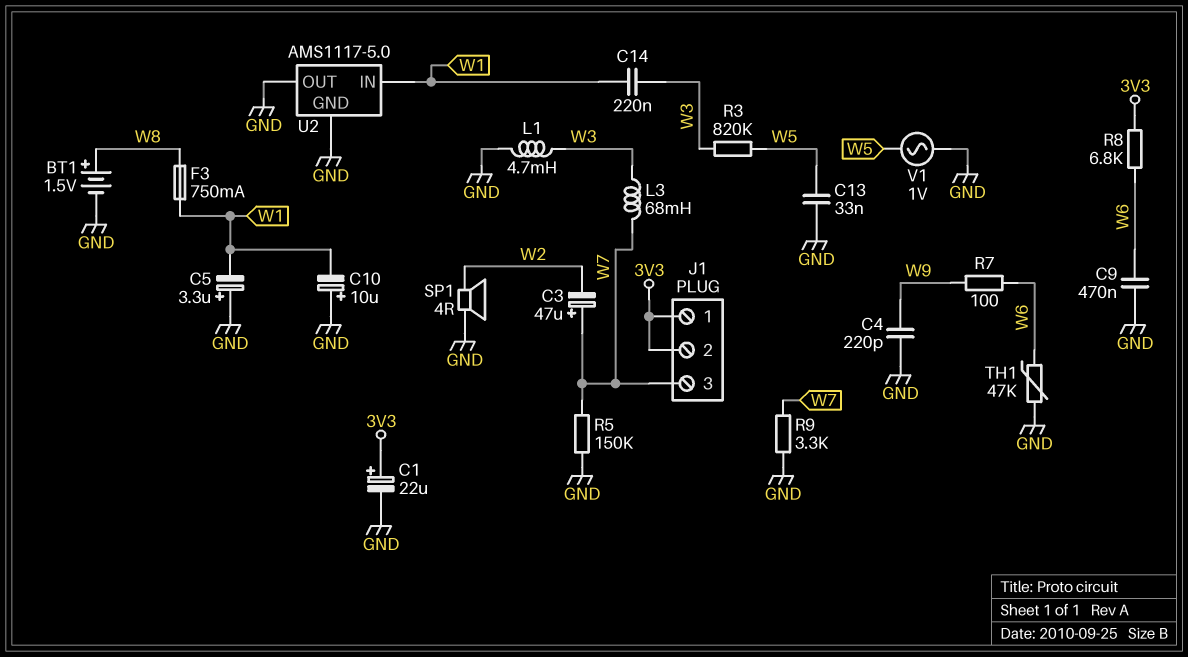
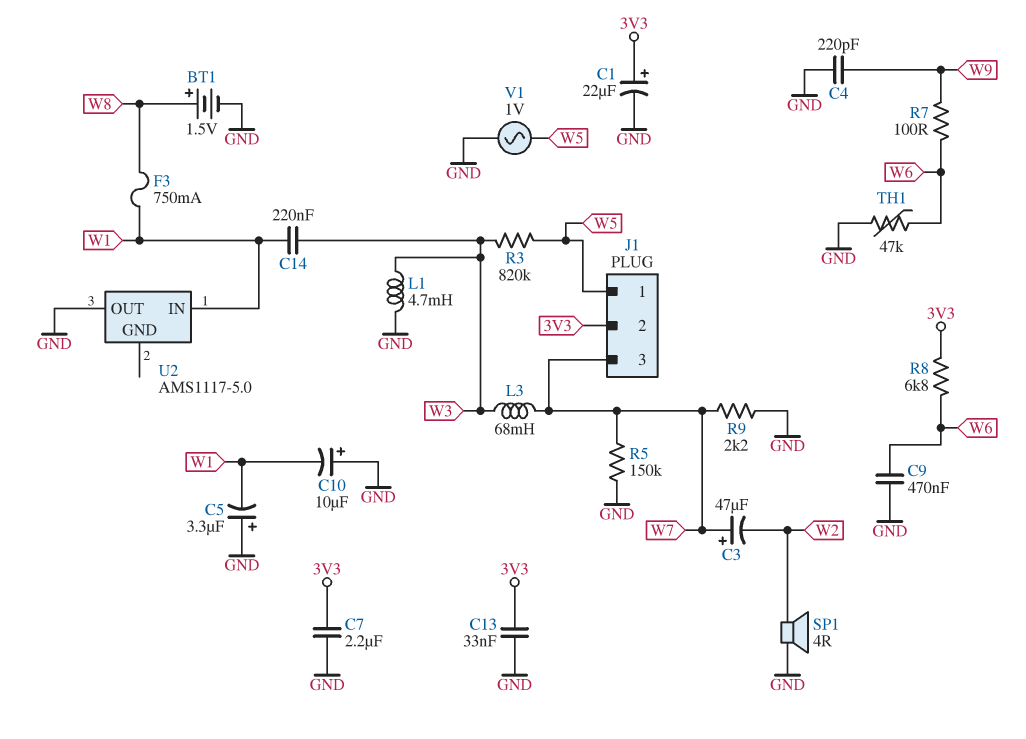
C7: none -> 2.2uF (3V3, GND)
C13: 33nF (GND, W5) -> 33nF (3V3, GND)
J1 pin 1: 3V3 -> W5
R9: 3.3k (GND, W7) -> 2.2k (GND, W7)
U2 pin GND: GND -> none

